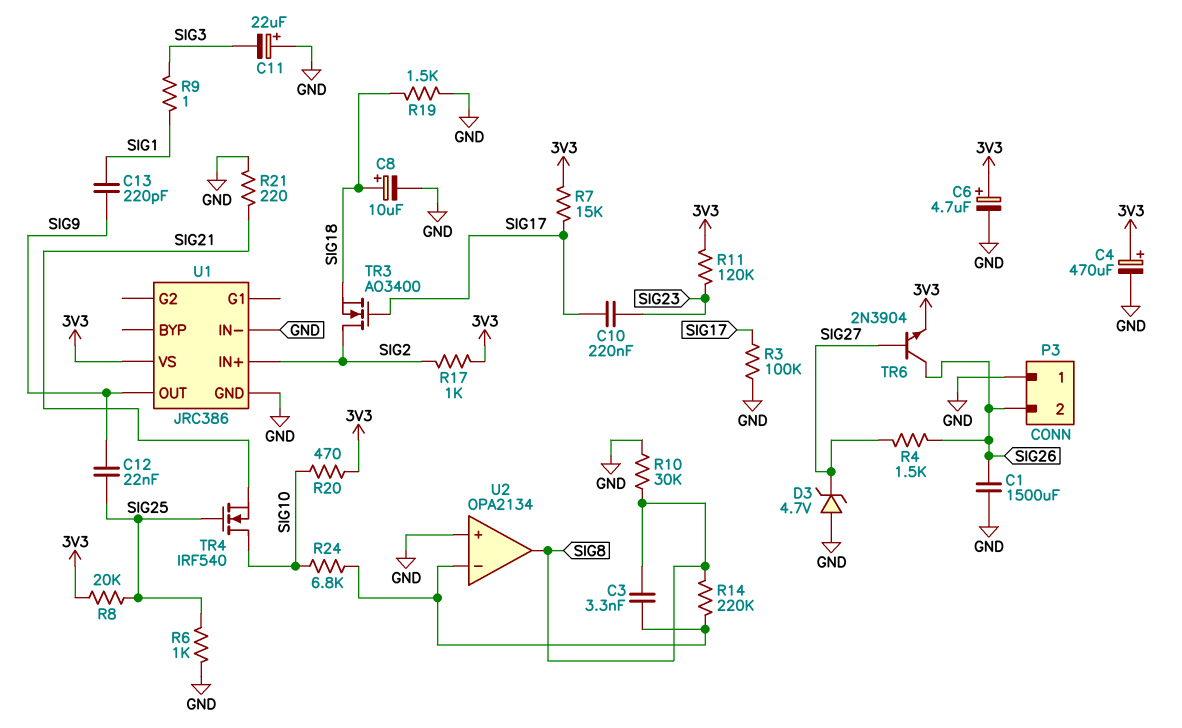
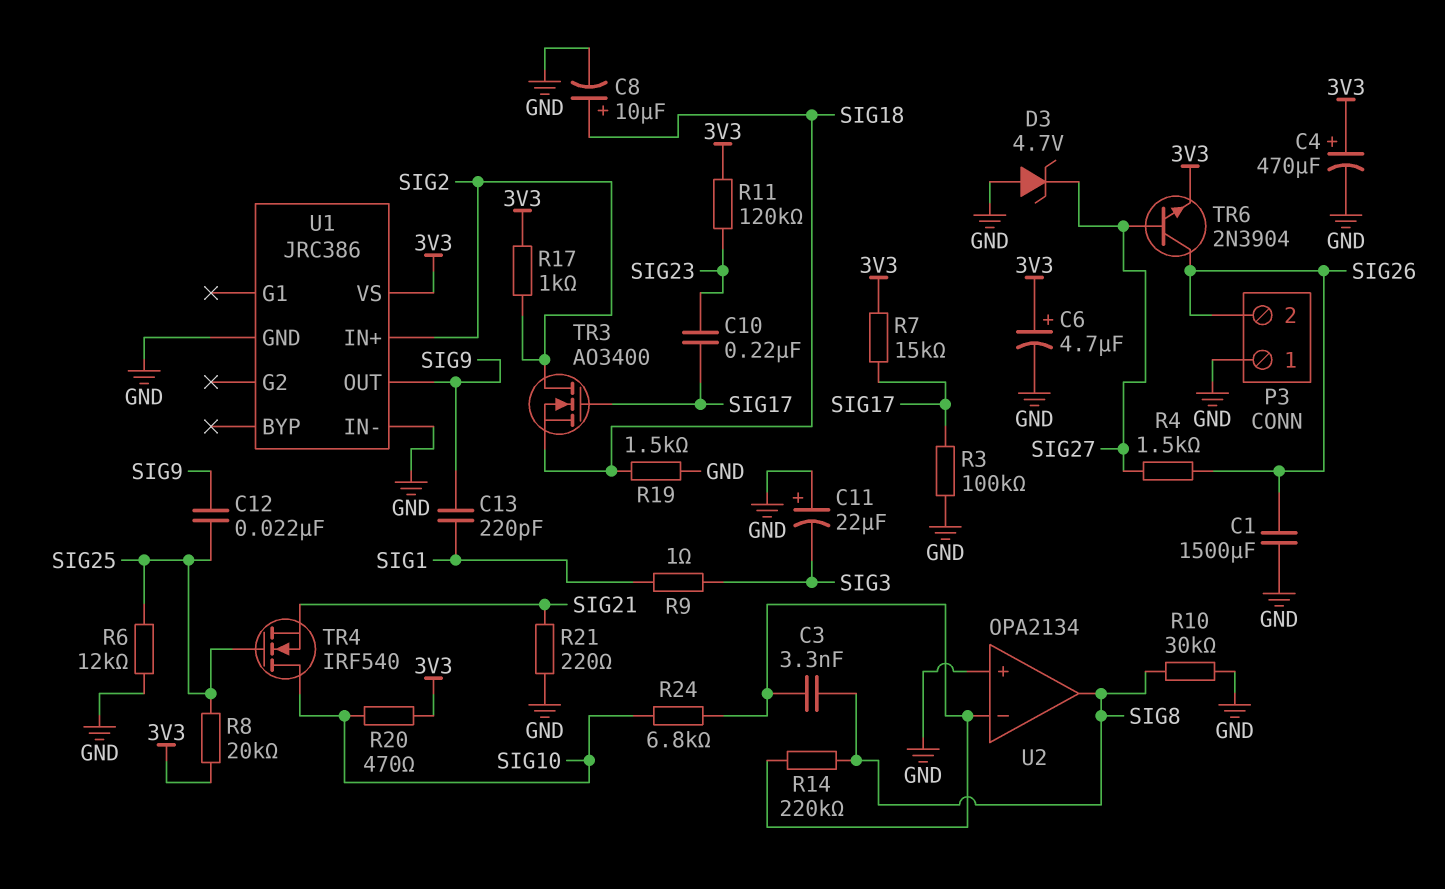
R6: 1k (GND, SIG25) -> 12k (GND, SIG25)

